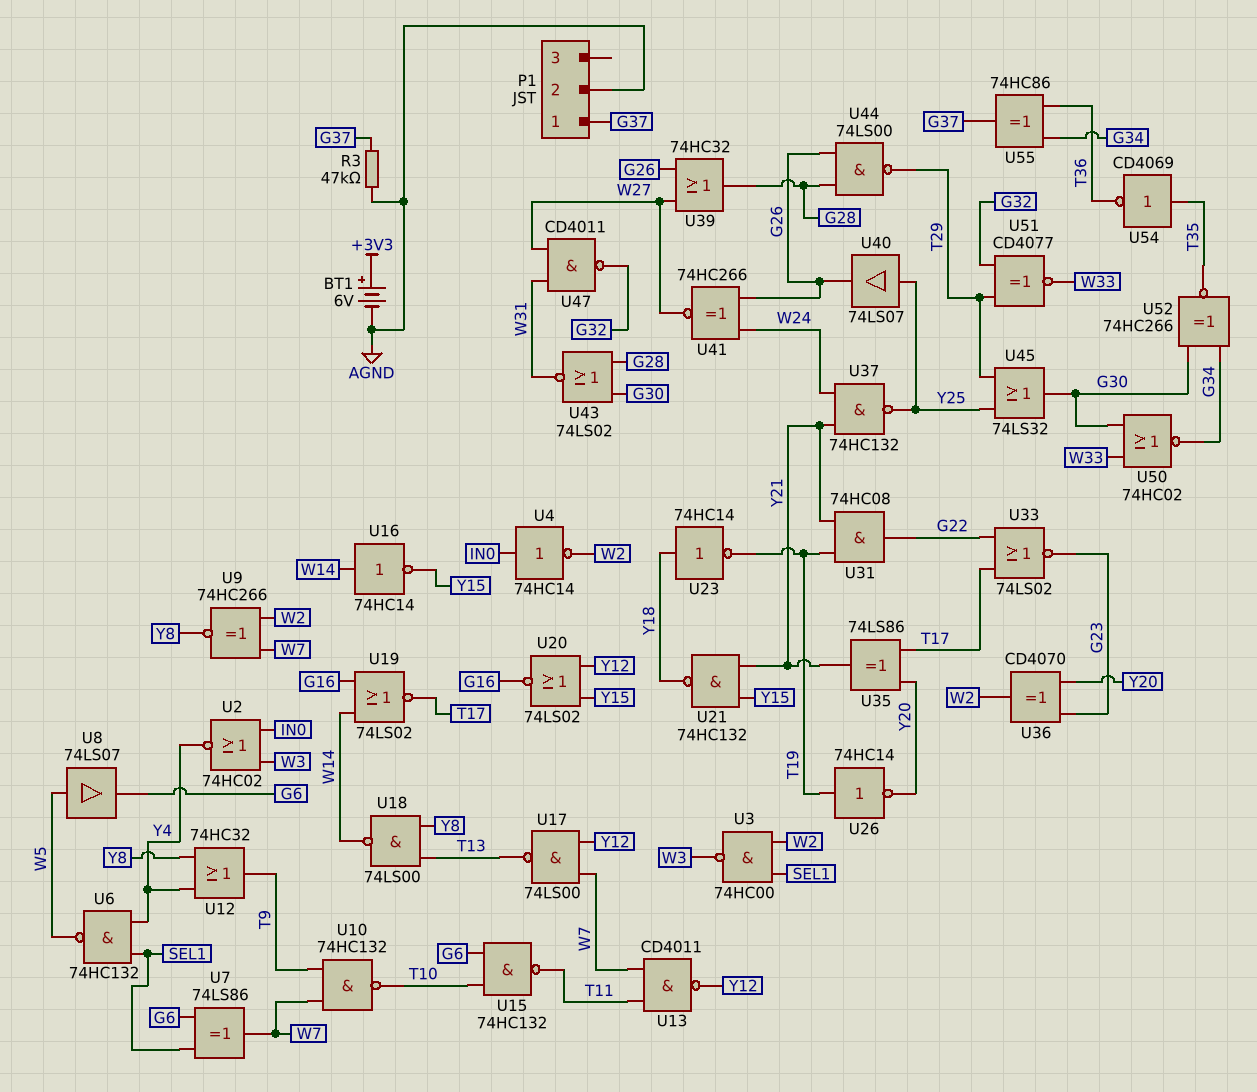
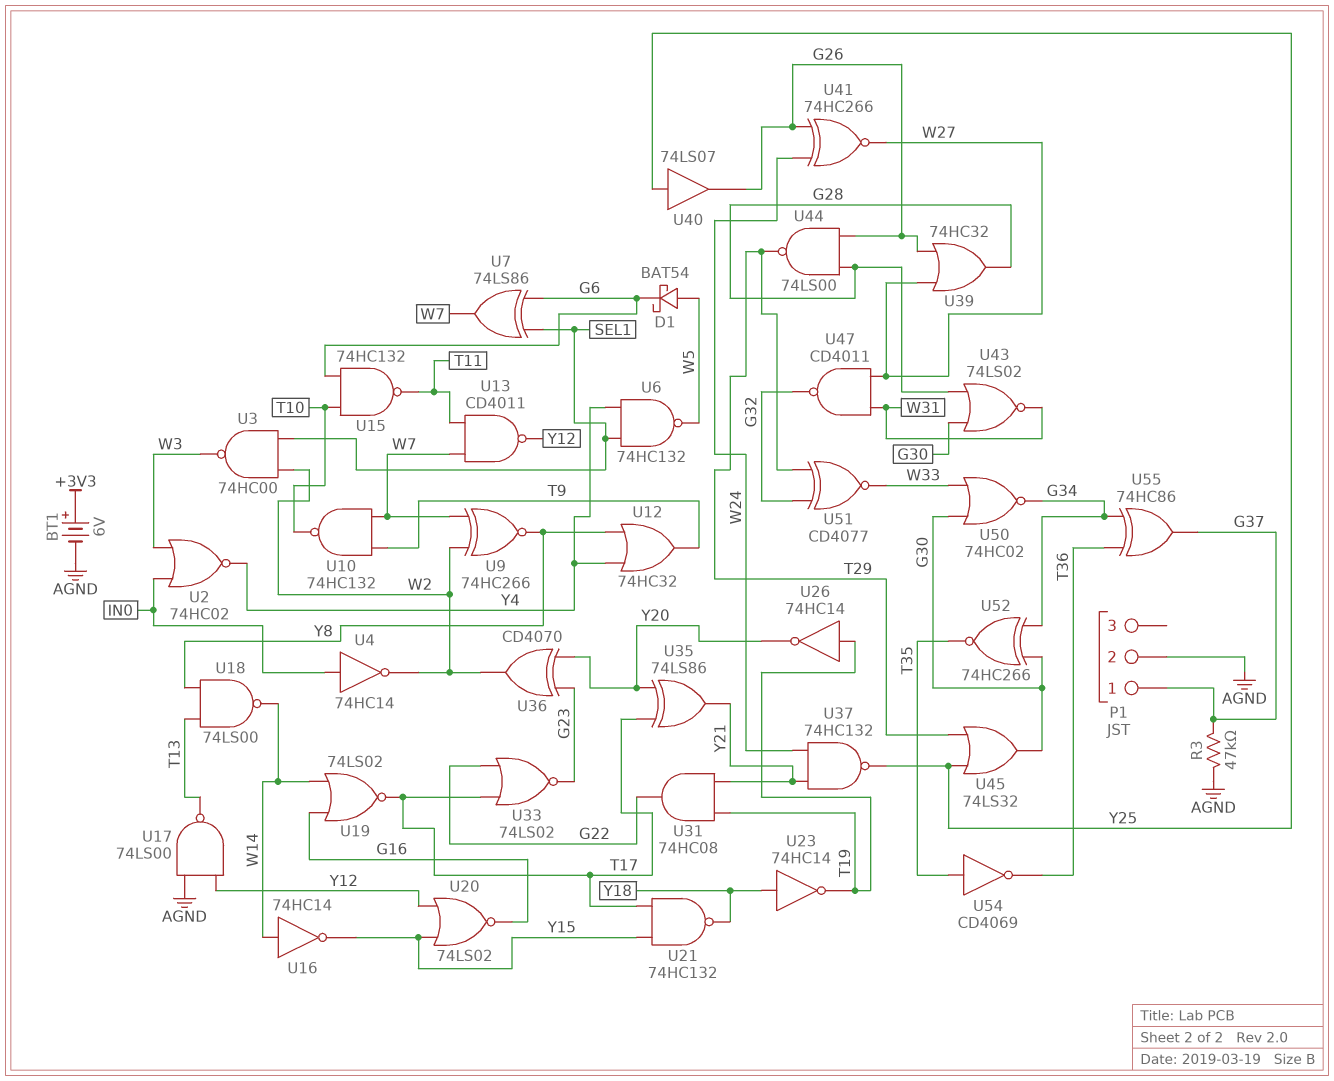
D1: none -> schottky BAT54 (A W5, K G6)
U8: buffer 74LS07 (in W5, out G6) -> none
U17: NAND 74LS00 (in W7, in Y12, out T13) -> NAND 74LS00 (in AGND, in Y12, out T13)
U21: NAND 74HC132 (in Y15, in Y21, out Y18) -> NAND 74HC132 (in T17, in Y15, out Y18)

